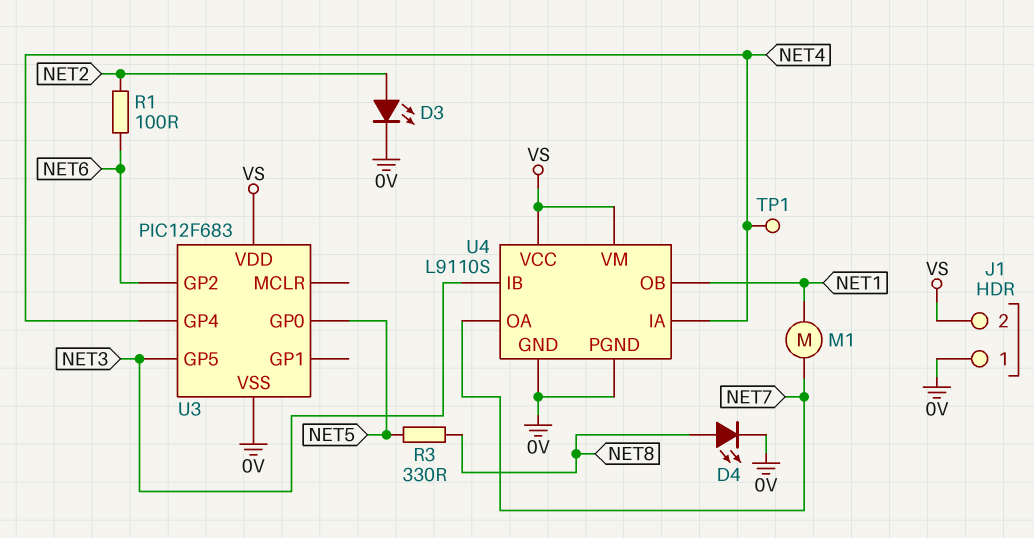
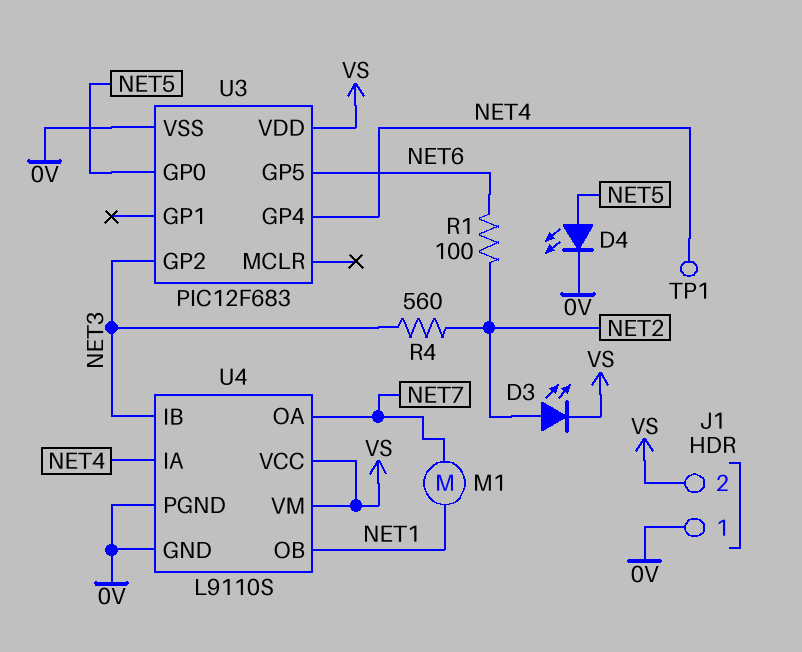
D3: LED (A NET2, K 0V) -> LED (A NET2, K VS)
D4: LED (A NET8, K 0V) -> LED (A NET5, K 0V)
R3: 330 (NET5, NET8) -> none
R4: none -> 560 (NET2, NET3)
U3 pin GP2: NET6 -> NET3
U3 pin GP5: NET3 -> NET6

